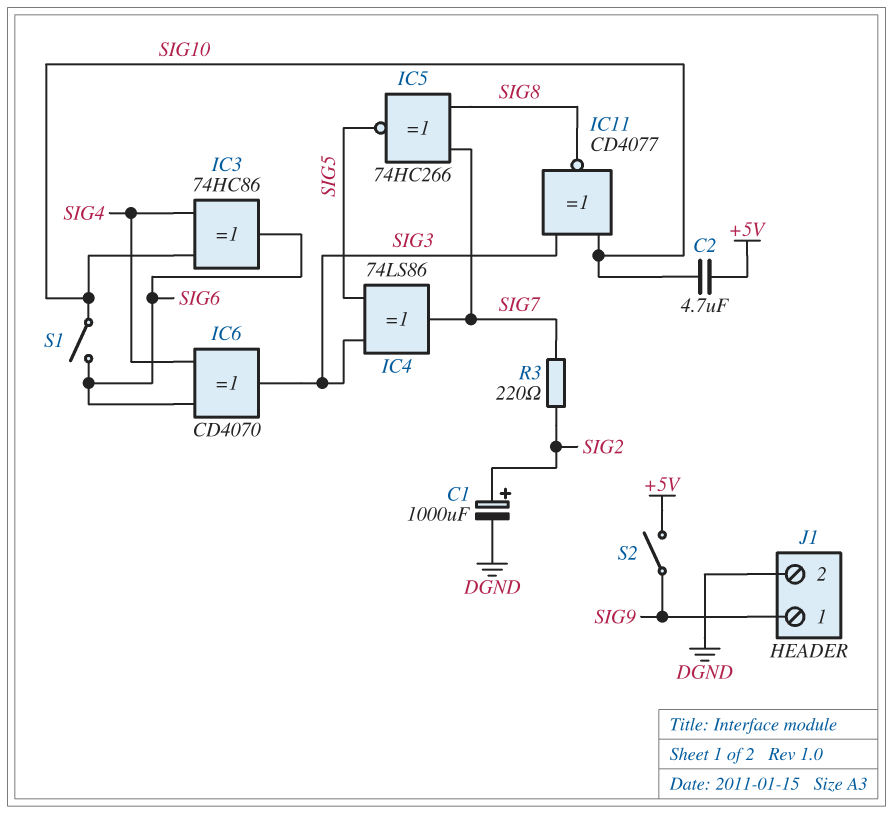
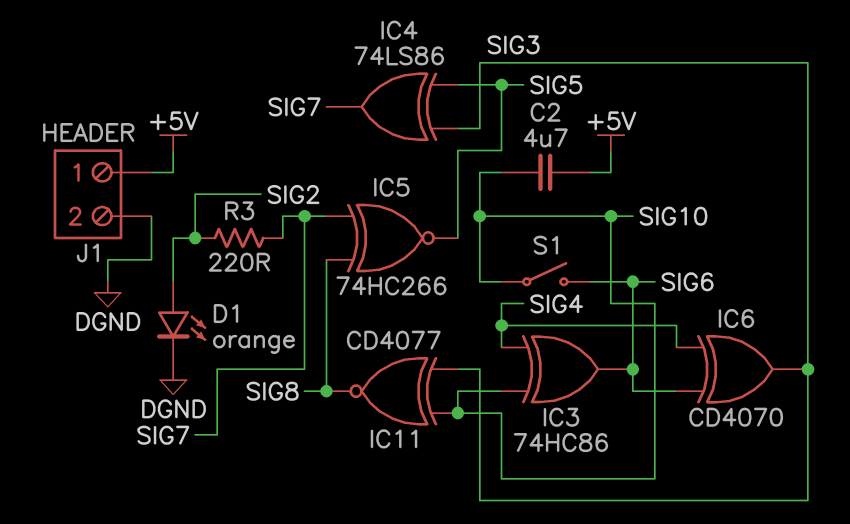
C1: 1000uF (plus SIG2, minus DGND) -> none
D1: none -> LED orange (A SIG2, K DGND)
J1 pin 1: SIG9 -> +5V
S2: switch (+5V, SIG9) -> none

